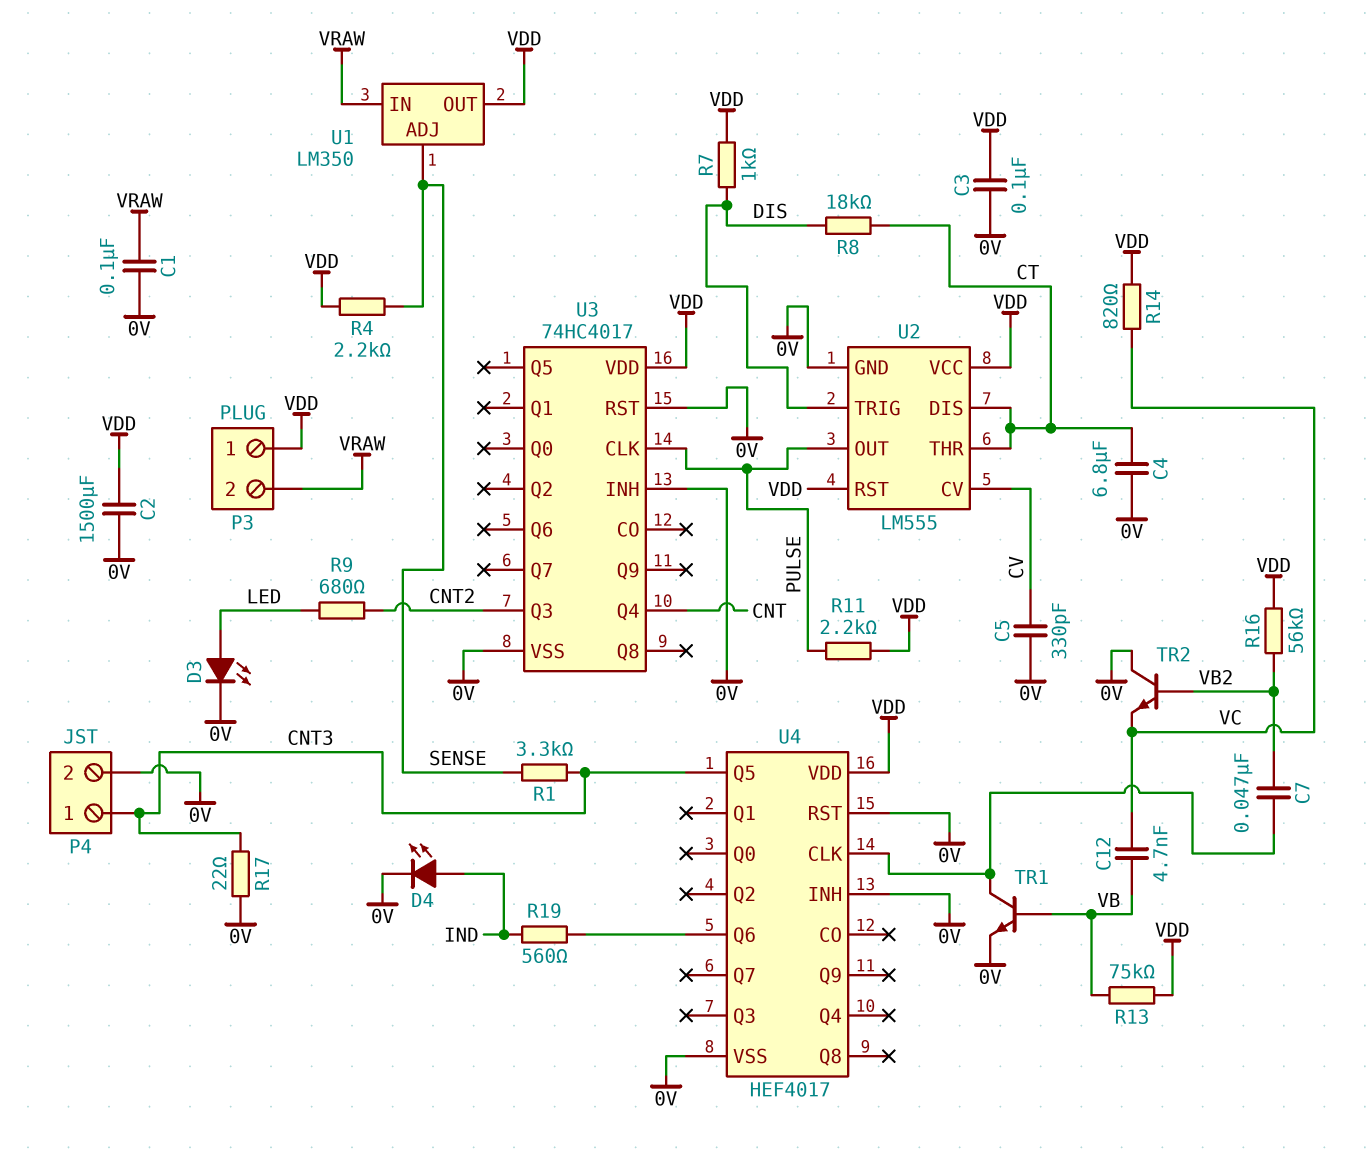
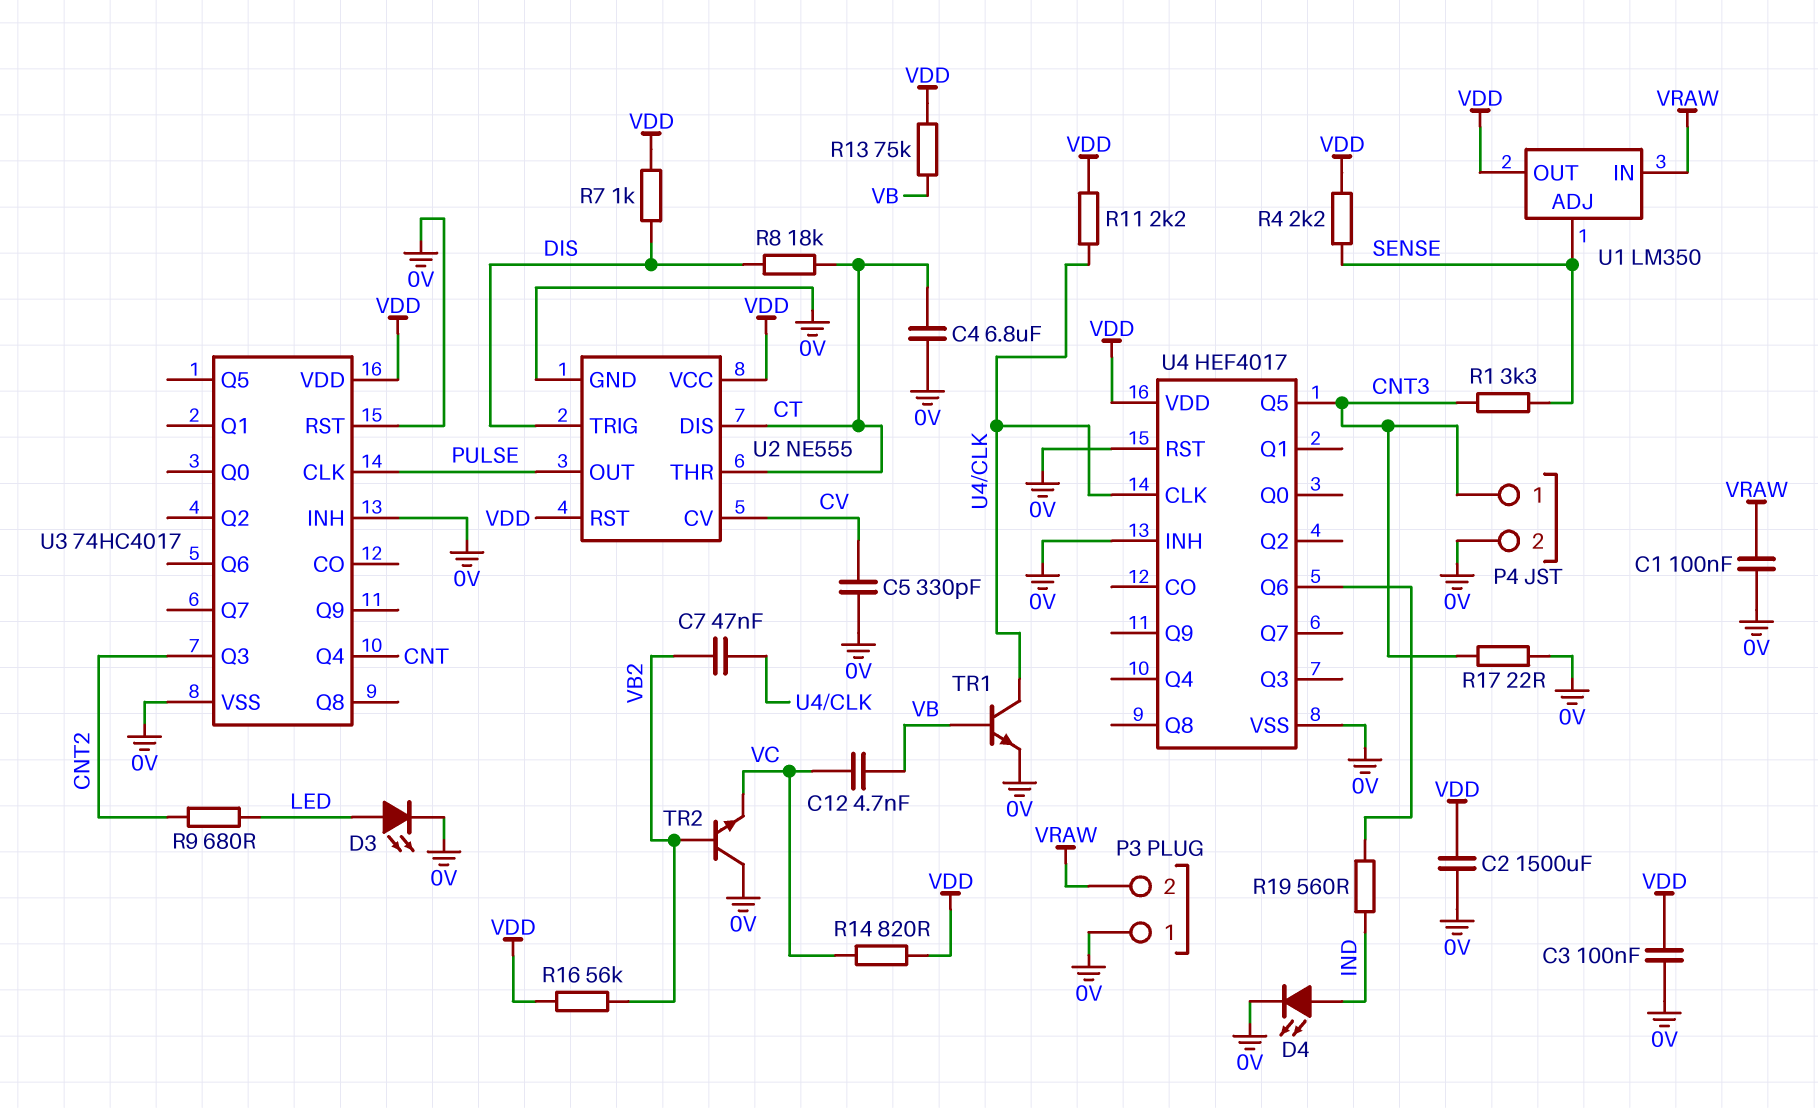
P3 pin 1: VDD -> 0V
R11: 2.2k (PULSE, VDD) -> 2.2k (U4/CLK, VDD)
U2: LM555 -> NE555

